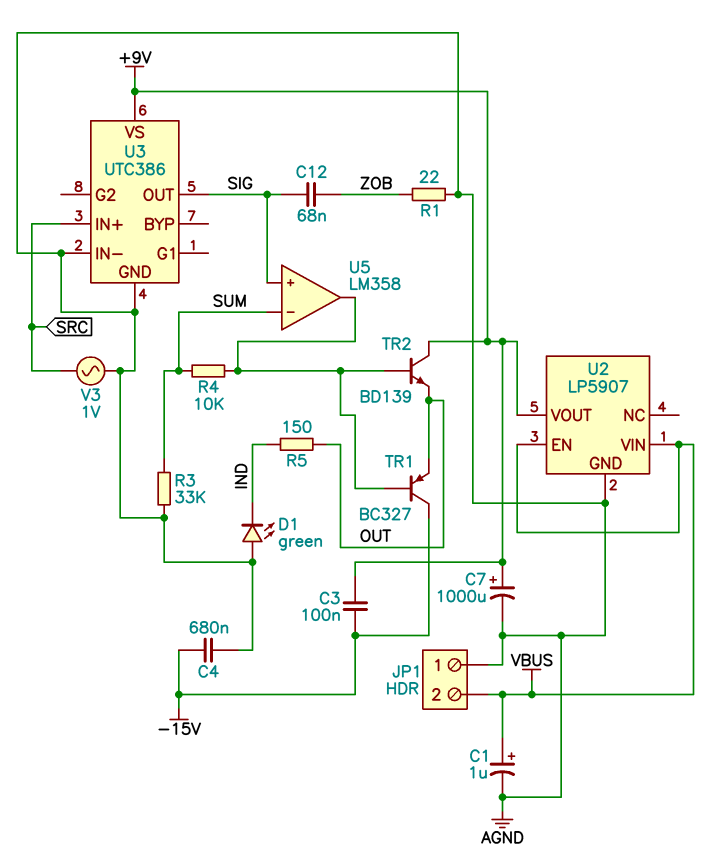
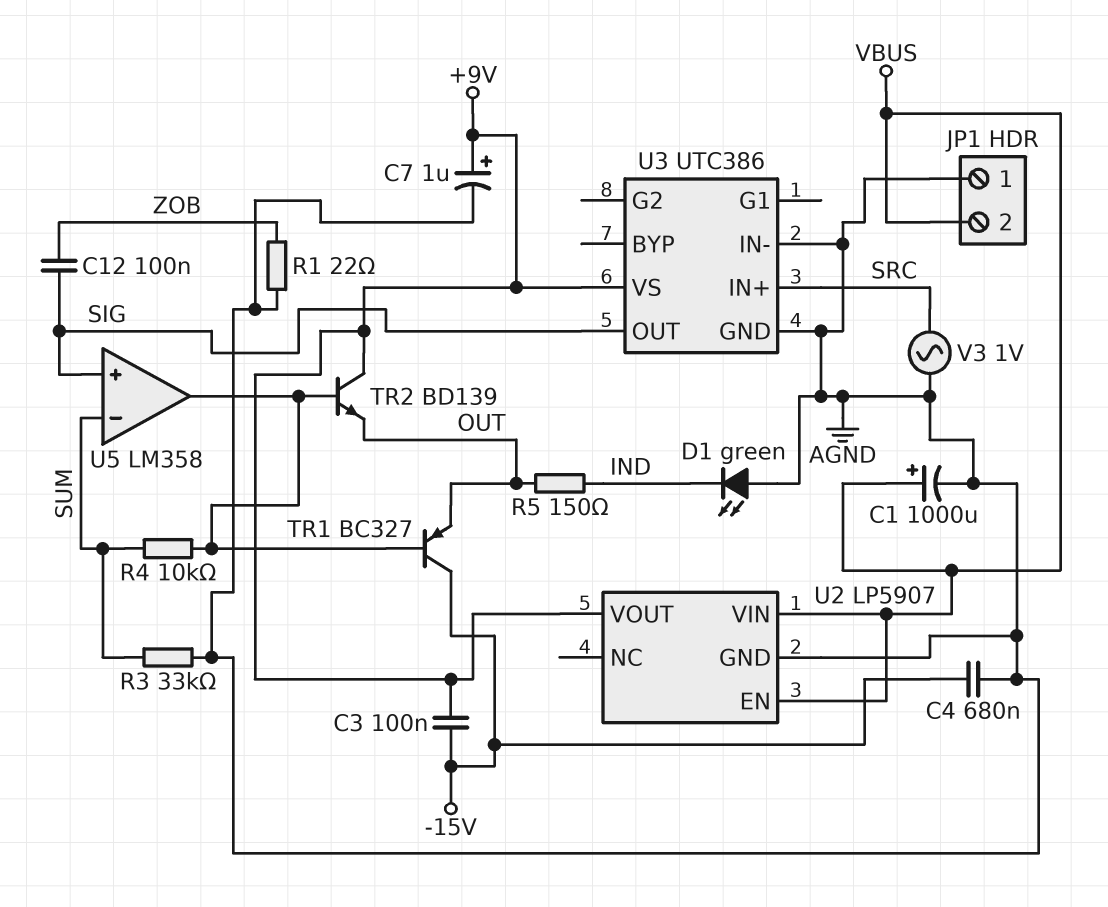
C1: 1uF (plus VBUS, minus AGND) -> 1000uF (plus VBUS, minus AGND)
C7: 1000uF (plus +9V, minus AGND) -> 1uF (plus +9V, minus AGND)
C12: 68nF (SIG, ZOB) -> 100nF (SIG, ZOB)

